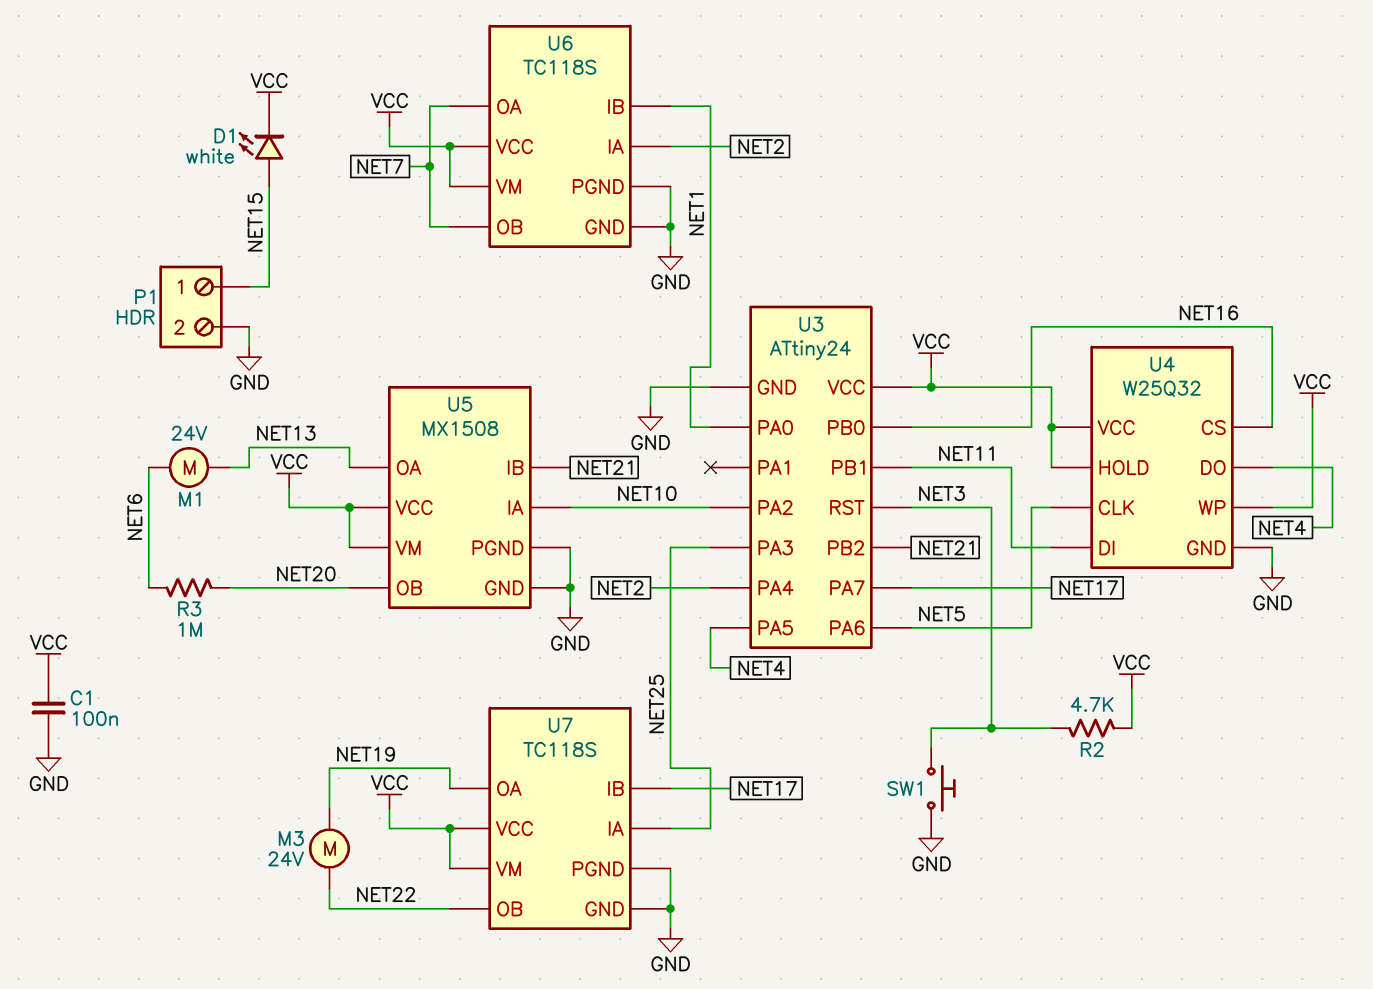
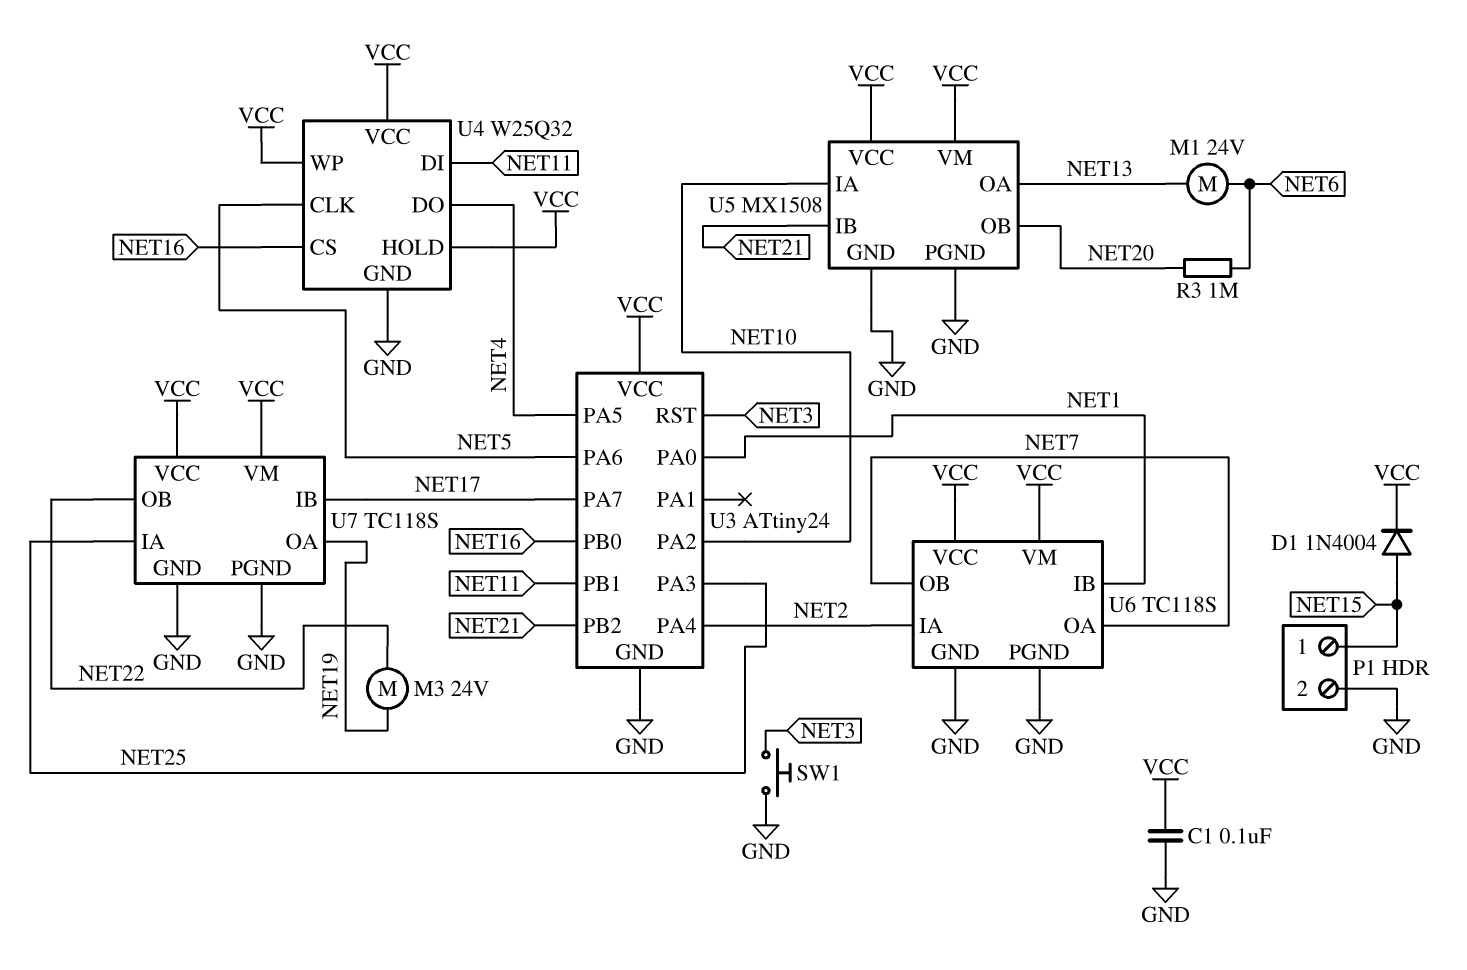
D1: LED white (A NET15, K VCC) -> diode 1N4004 (A NET15, K VCC)
R2: 4.7k (NET3, VCC) -> none

